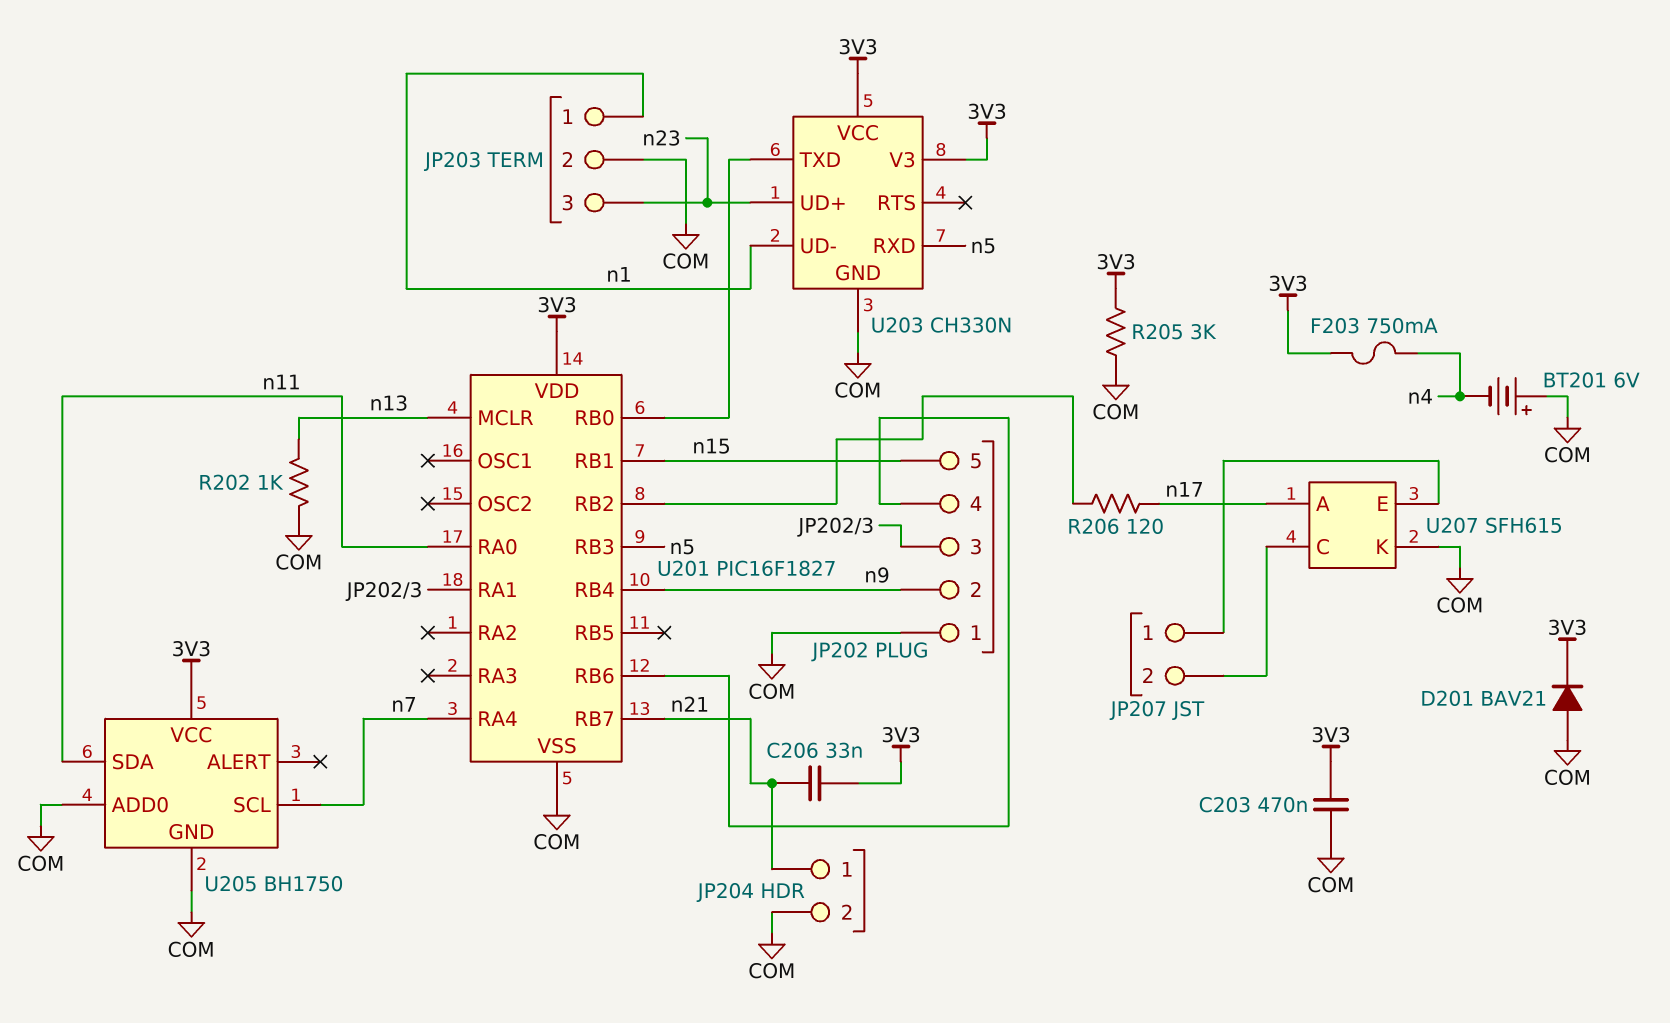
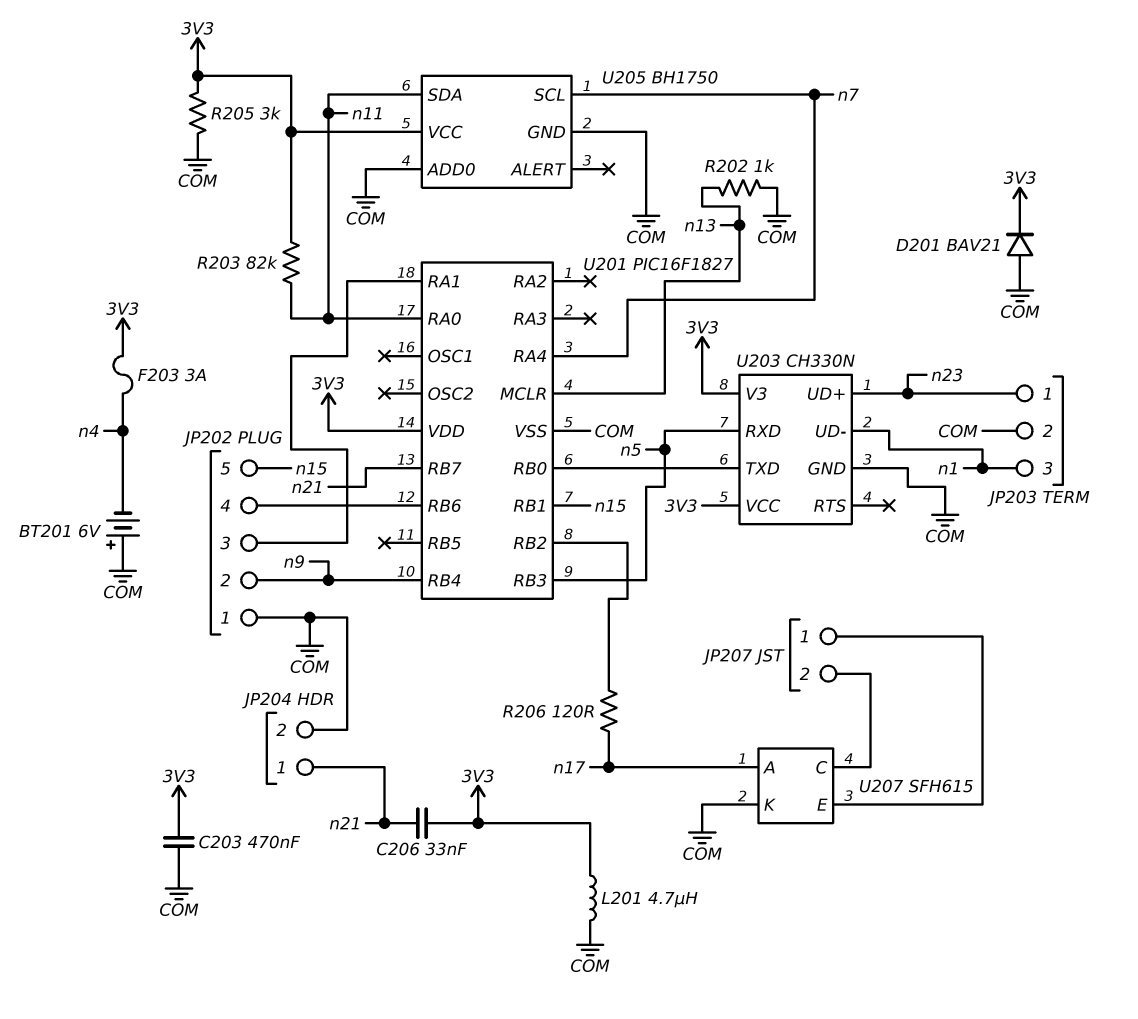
F203: 750mA (3V3, n4) -> 3A (3V3, n4)
JP203 pin 1: n1 -> n23
JP203 pin 3: n23 -> n1
L201: none -> 4.7uH (3V3, COM)
R203: none -> 82k (3V3, n11)

